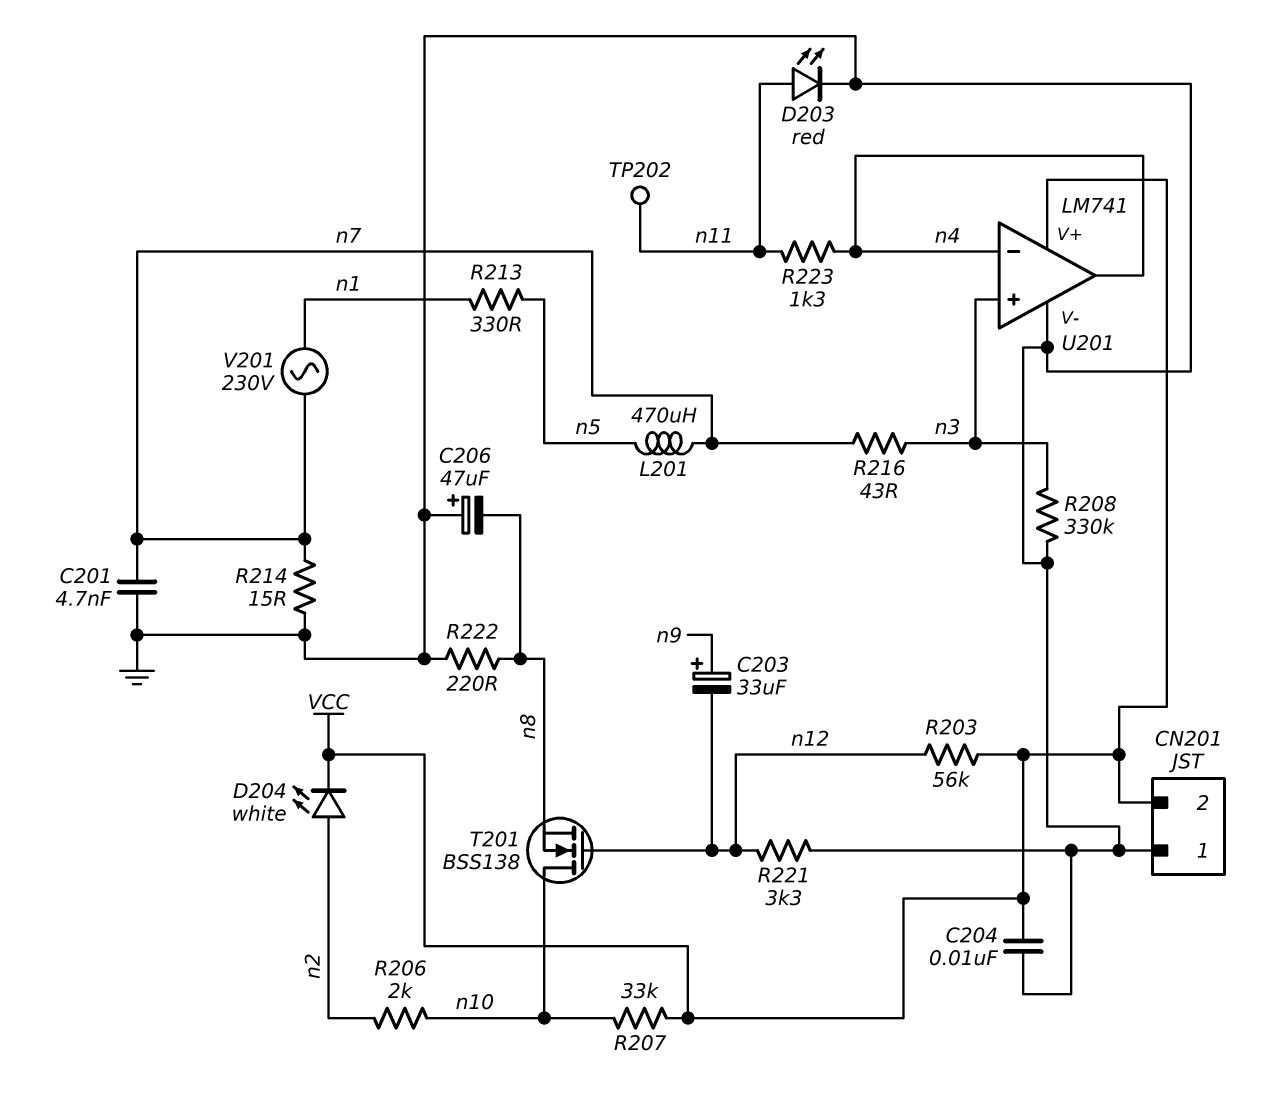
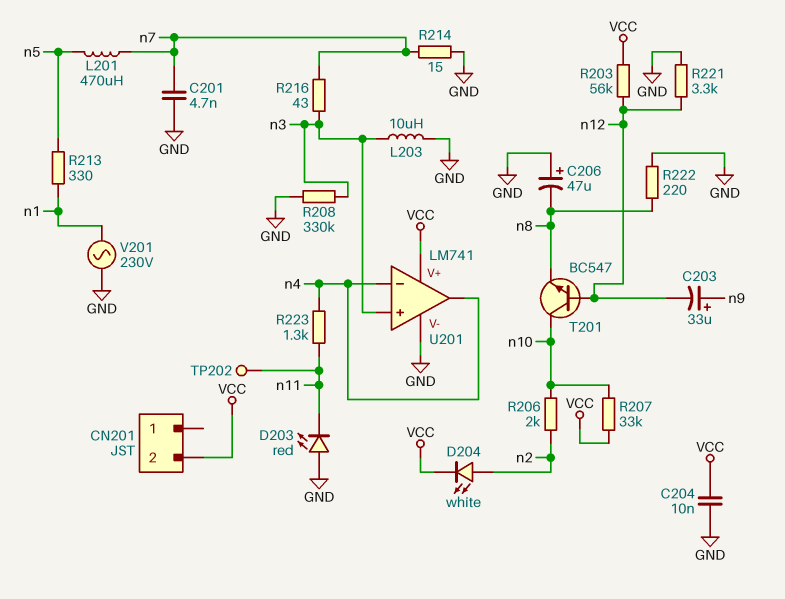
CN201 pin 1: GND -> none
D203: LED red (A n11, K GND) -> LED red (A GND, K n11)
L203: none -> 10uH (GND, n3)
T201: NMOS BSS138 (G n12, D n10, S n8) -> NPN BC547 (B n12, C n10, E n8)
V201: AC 230V (n1, n7) -> AC 230V (GND, n1)

